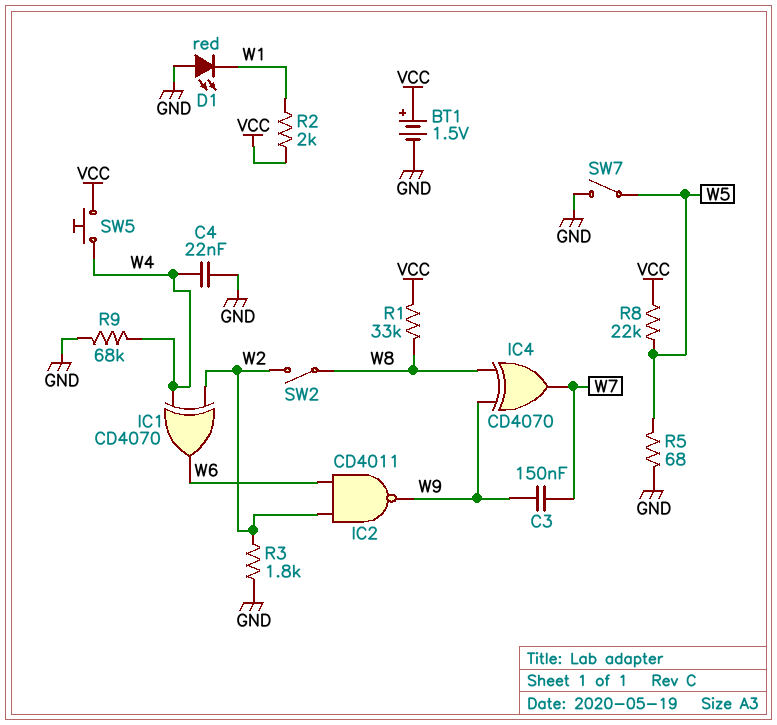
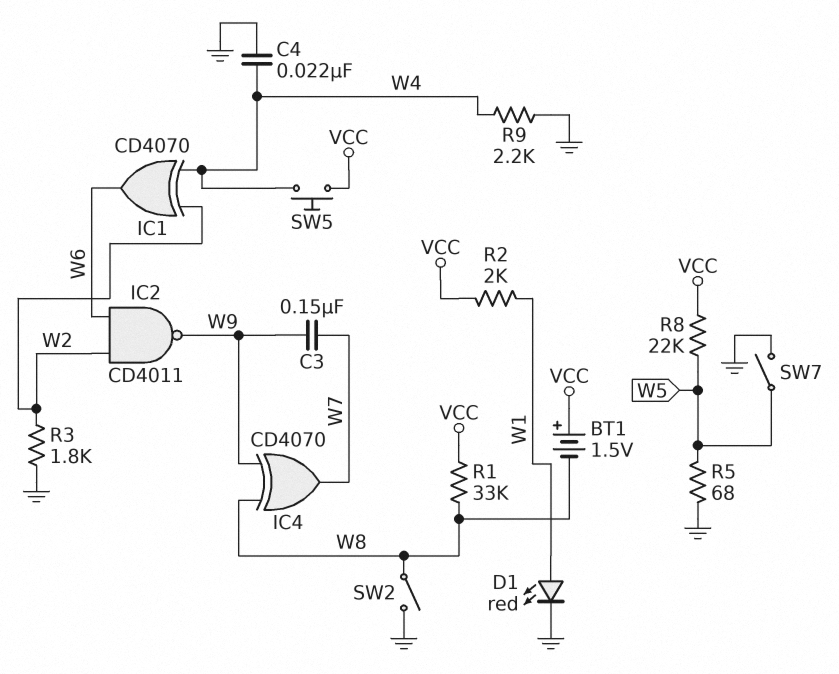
BT1: 1.5V (plus VCC, minus GND) -> 1.5V (plus VCC, minus W8)
D1: LED red (A GND, K W1) -> LED red (A W1, K GND)
R9: 68k (GND, W4) -> 2.2k (GND, W4)
SW2: switch (W2, W8) -> switch (GND, W8)

